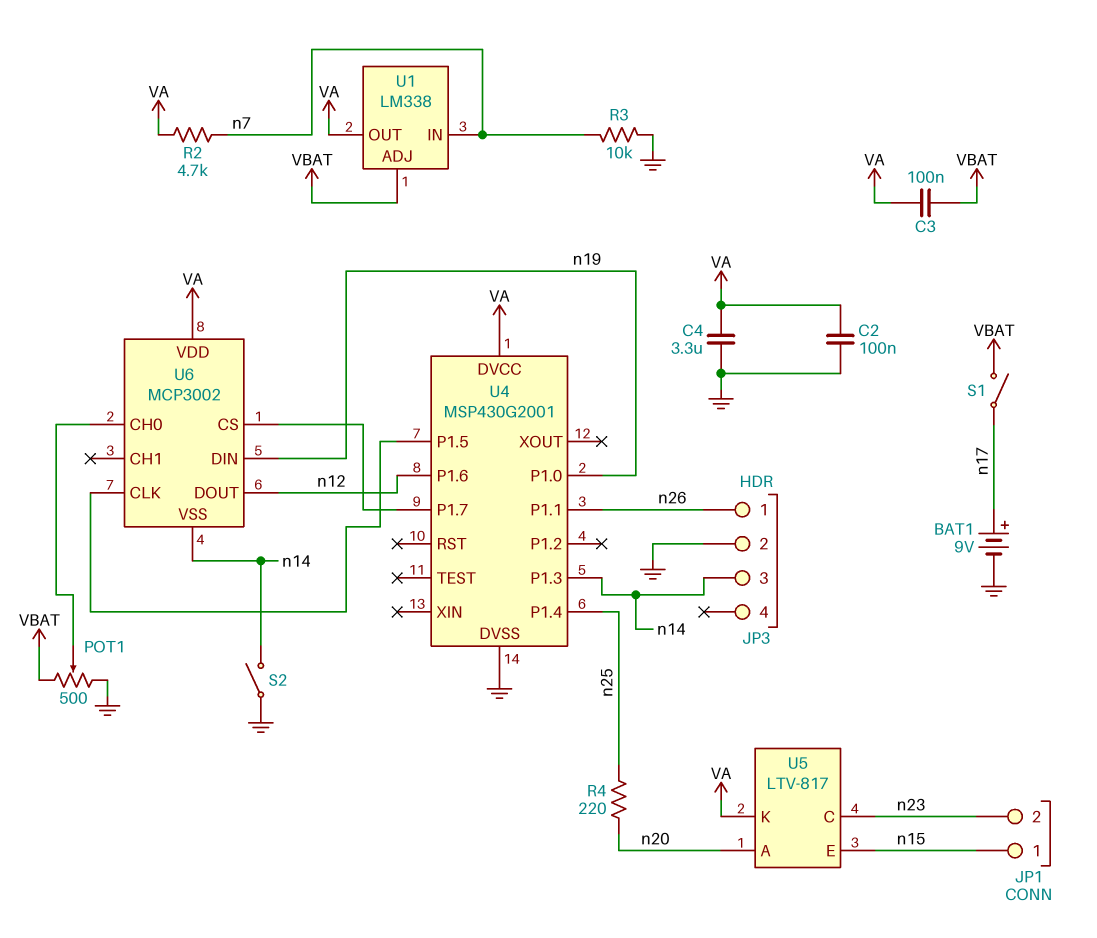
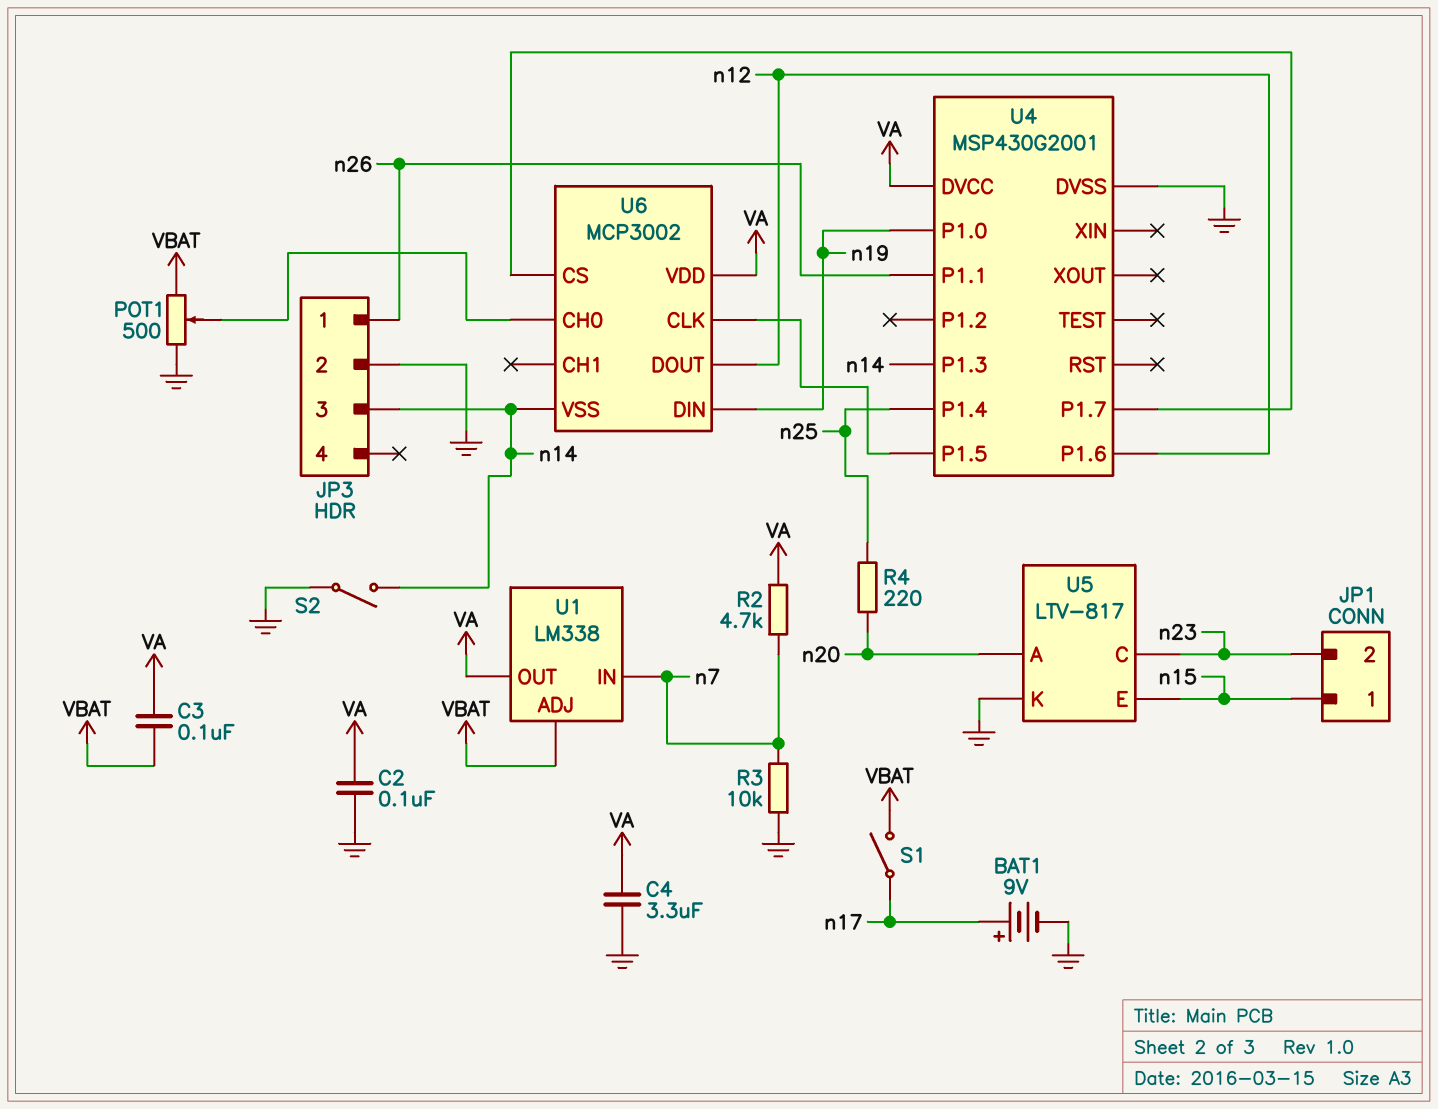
U5 pin K: VA -> GND

